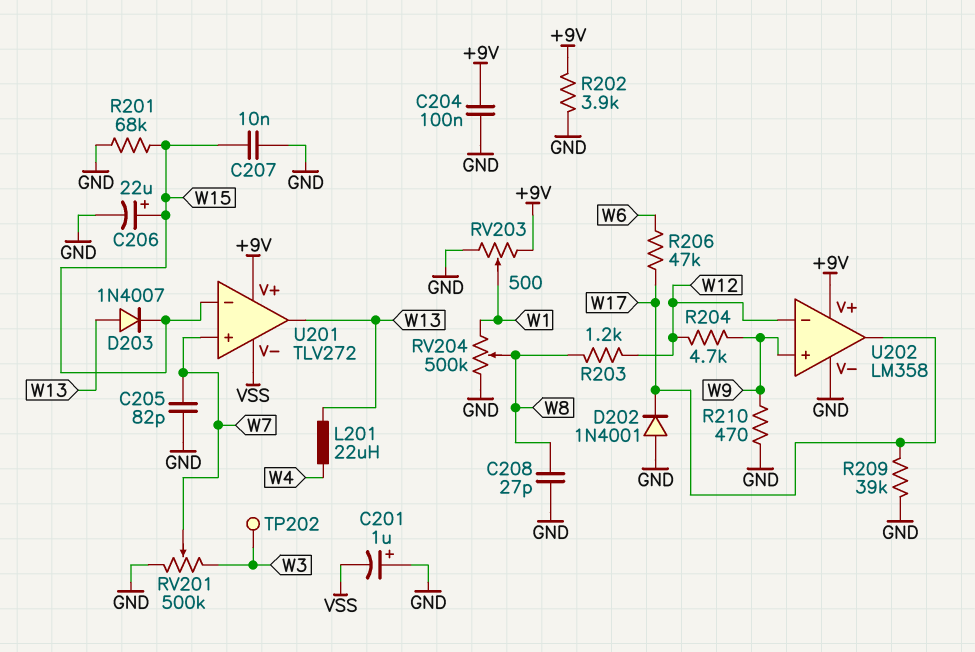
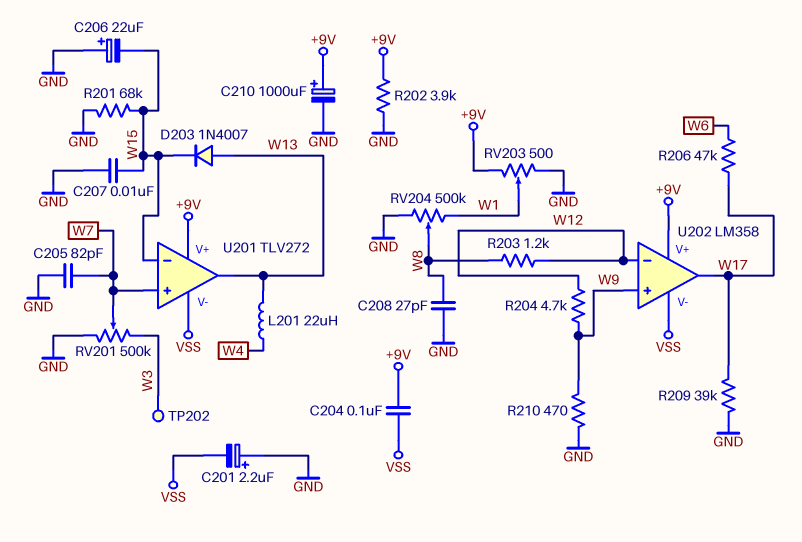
C201: 1uF (plus GND, minus VSS) -> 2.2uF (plus GND, minus VSS)
C204: 100nF (+9V, GND) -> 100nF (+9V, VSS)
C206: 22uF (plus W15, minus GND) -> 22uF (plus GND, minus W15)
C210: none -> 1000uF (plus +9V, minus GND)
D202: diode 1N4001 (A GND, K W17) -> none
U202 pin V-: GND -> VSS

